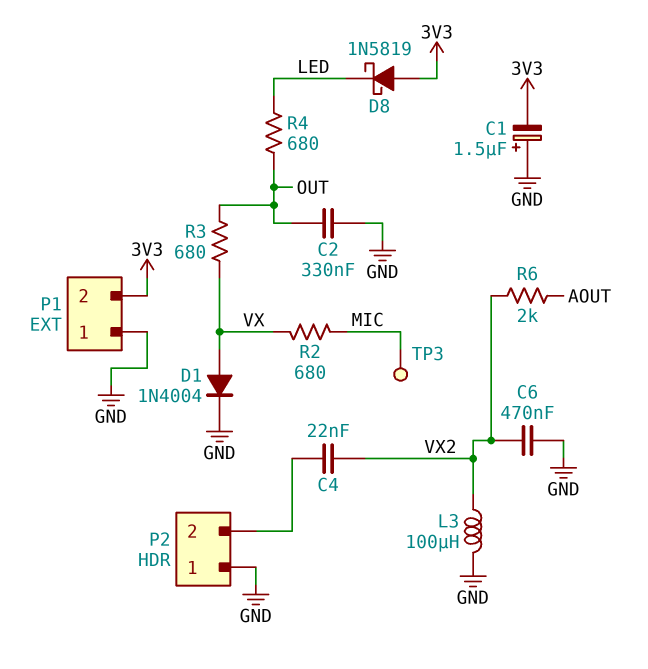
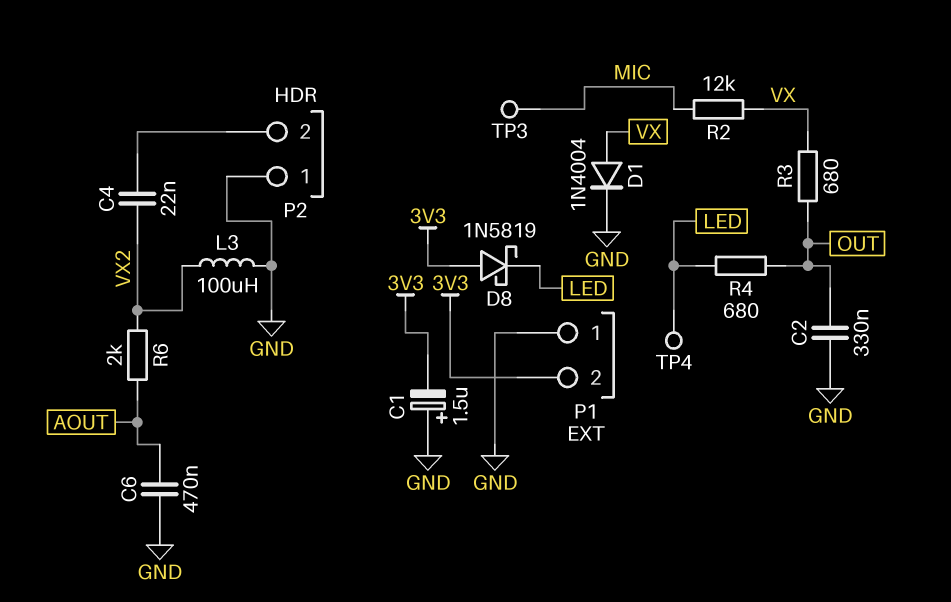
C6: 470nF (GND, VX2) -> 470nF (AOUT, GND)
R2: 680 (MIC, VX) -> 12k (MIC, VX)
TP4: none -> test point (LED)

